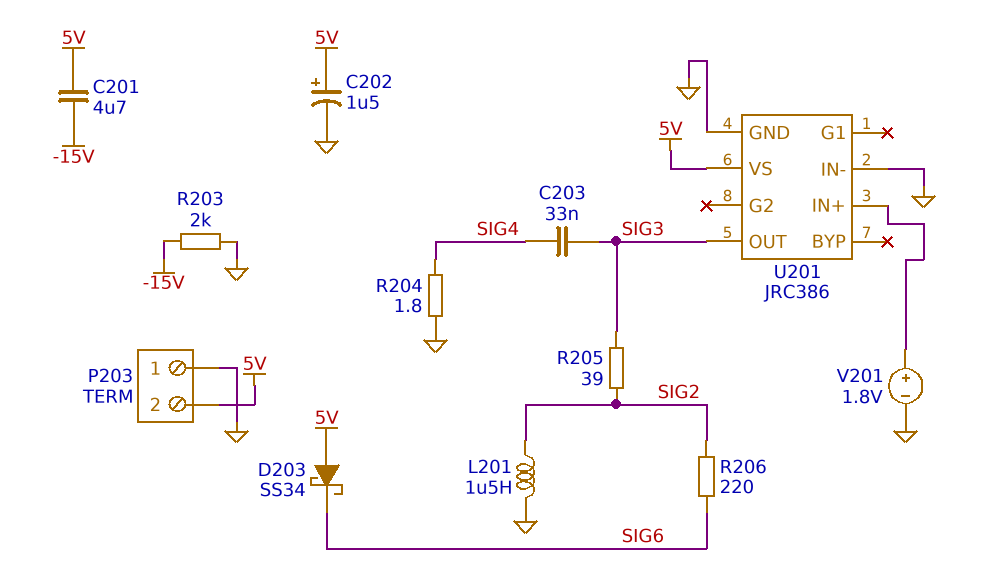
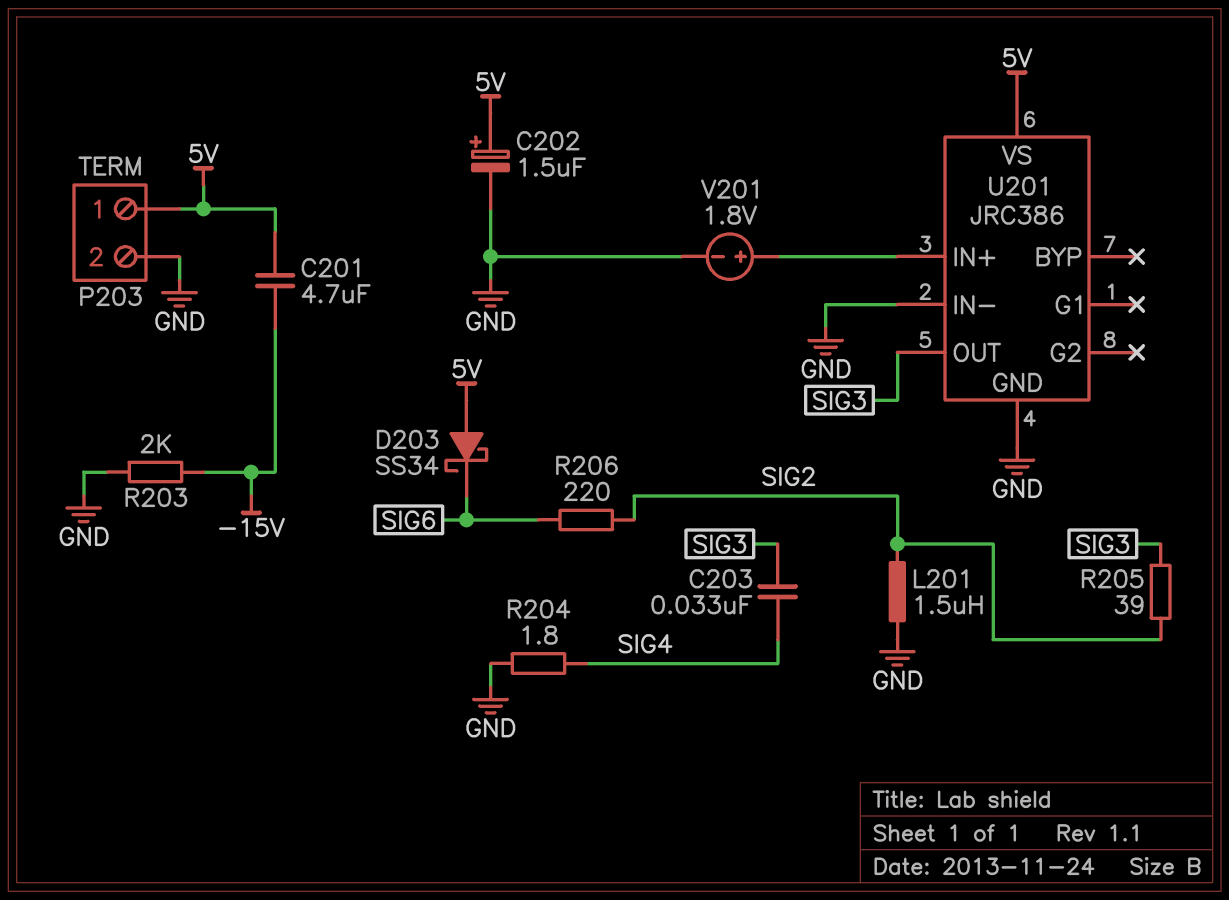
P203 pin 1: GND -> 5V
P203 pin 2: 5V -> GND

